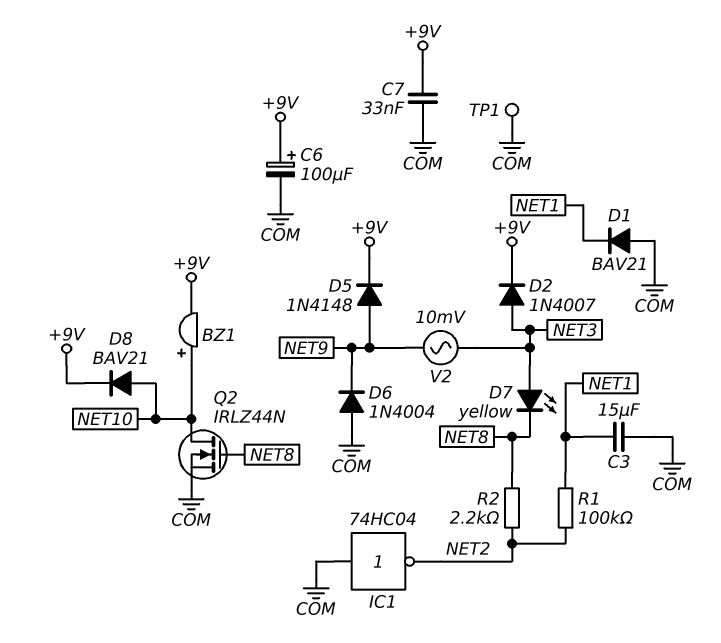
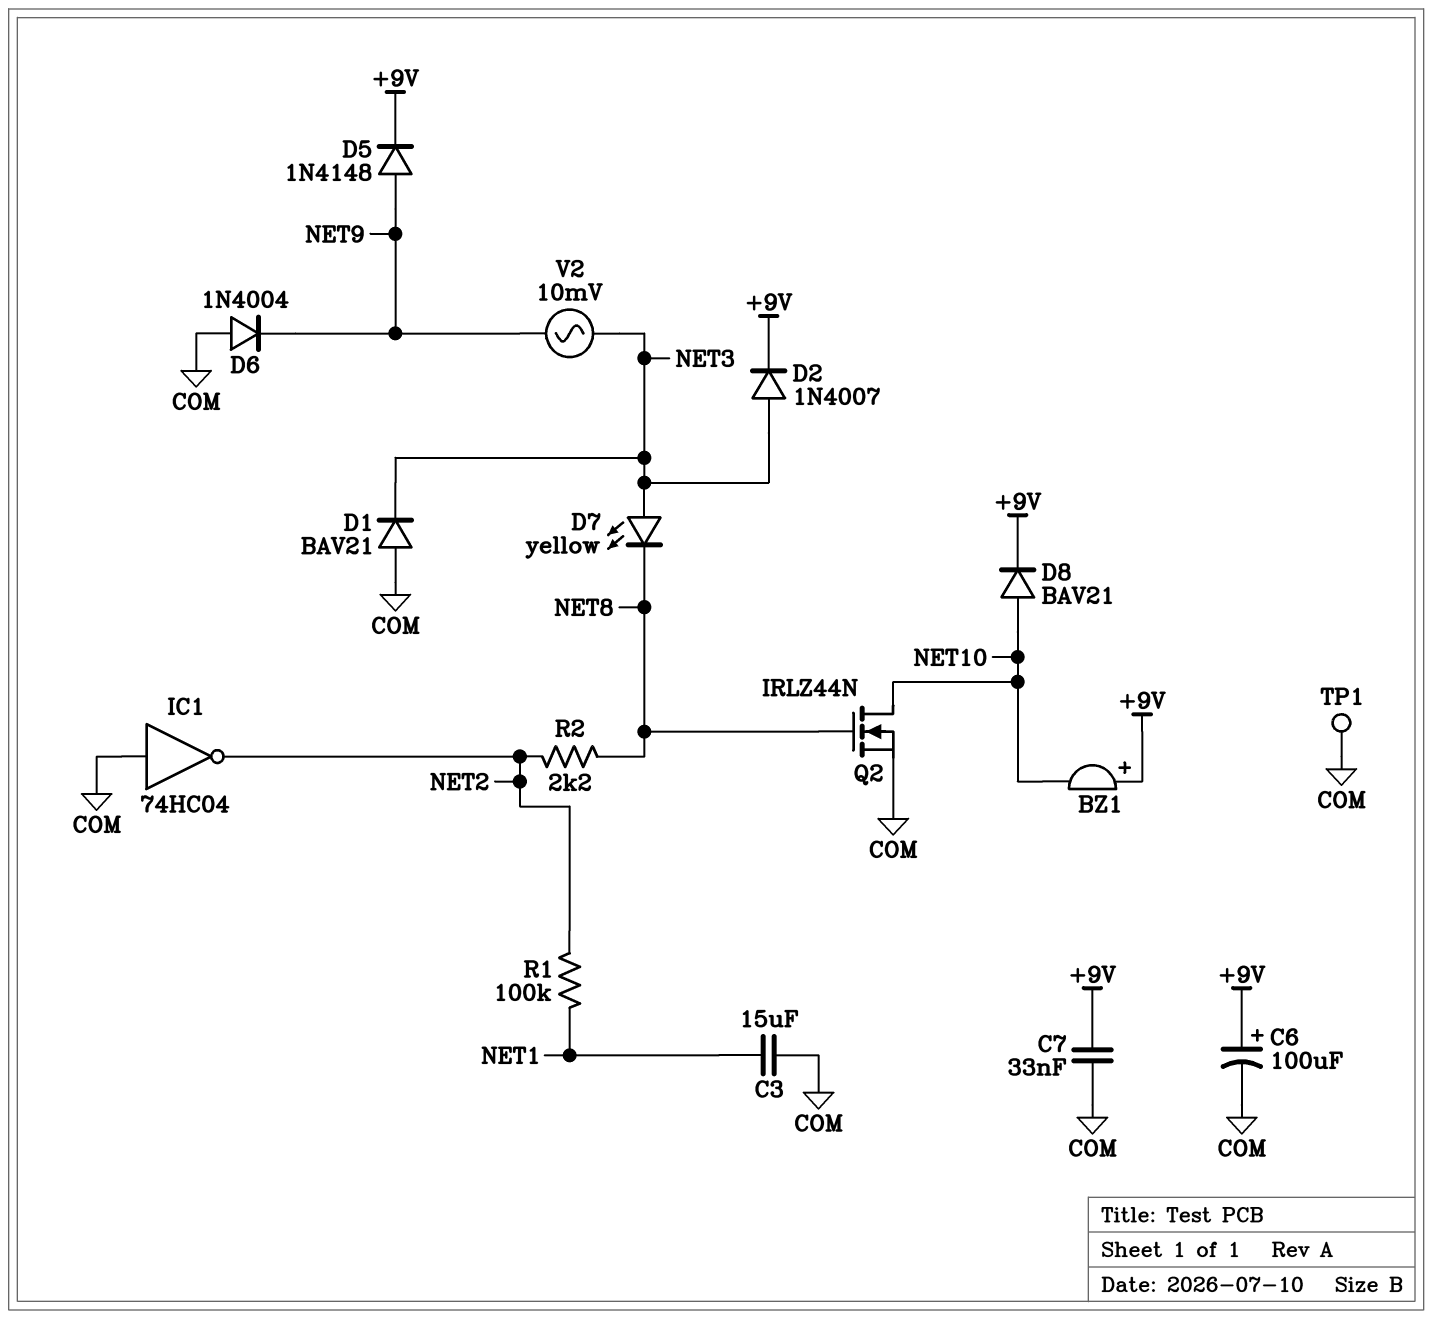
BZ1: buzzer (plus NET10, minus +9V) -> buzzer (plus +9V, minus NET10)
D1: diode BAV21 (A COM, K NET1) -> diode BAV21 (A COM, K NET3)

